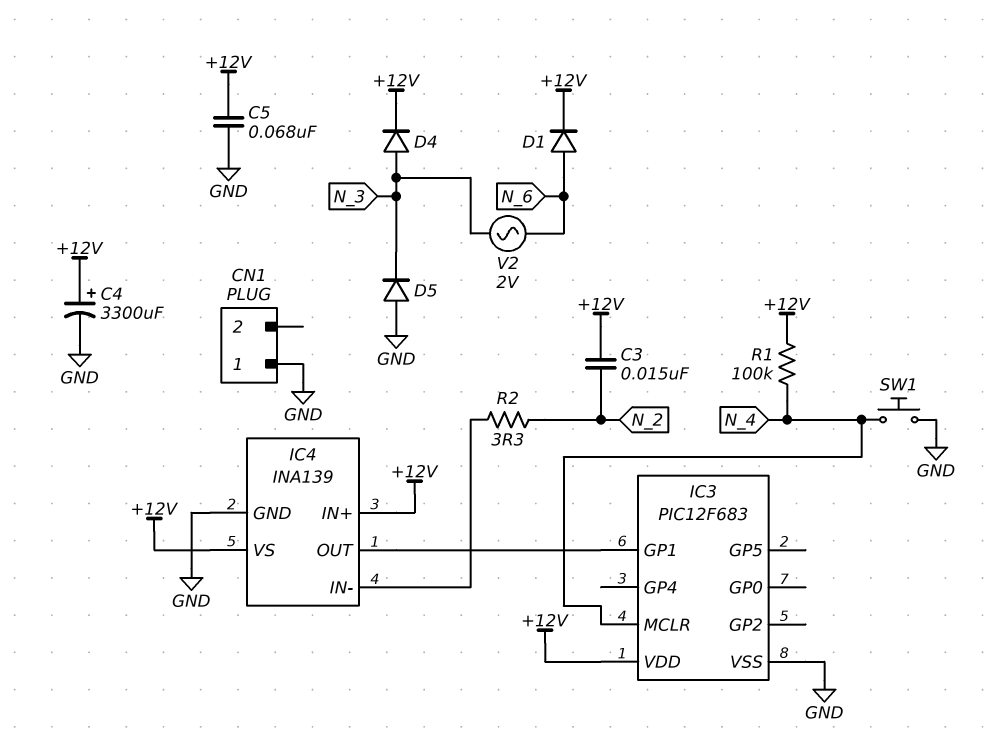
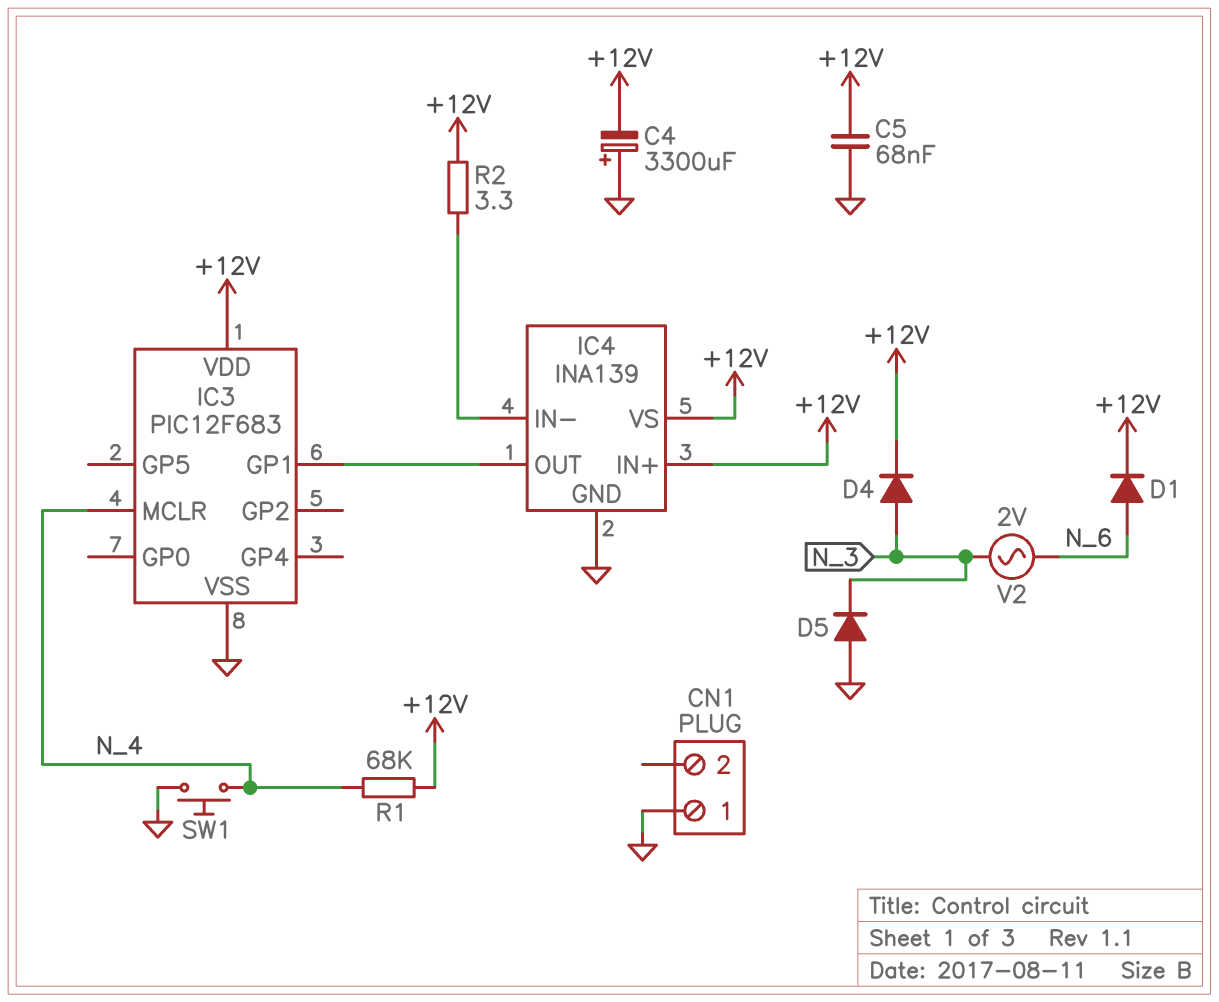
C3: 15nF (+12V, N_2) -> none
C4: 3300uF (plus +12V, minus GND) -> 3300uF (plus GND, minus +12V)
R1: 100k (+12V, N_4) -> 68k (+12V, N_4)
R2: 3.3 (IC4/IN-, N_2) -> 3.3 (+12V, IC4/IN-)

